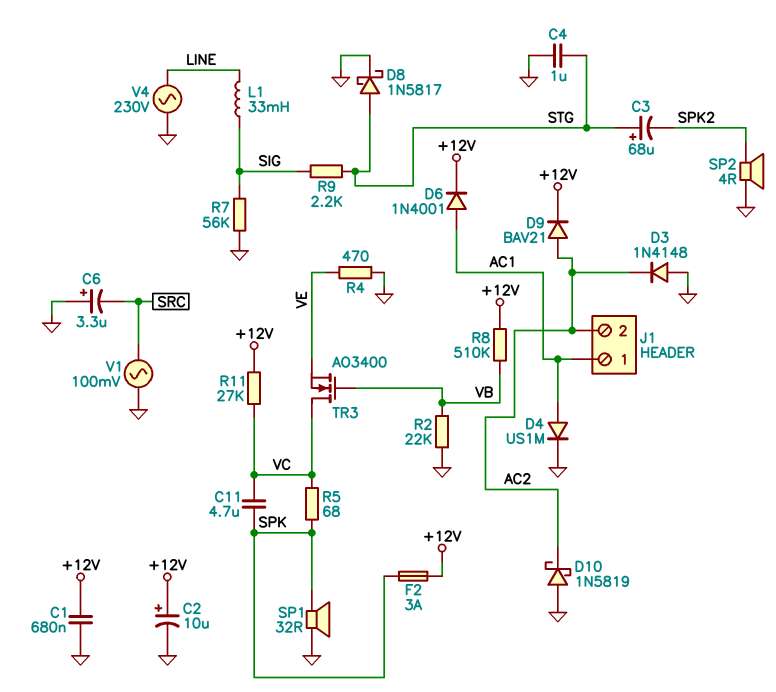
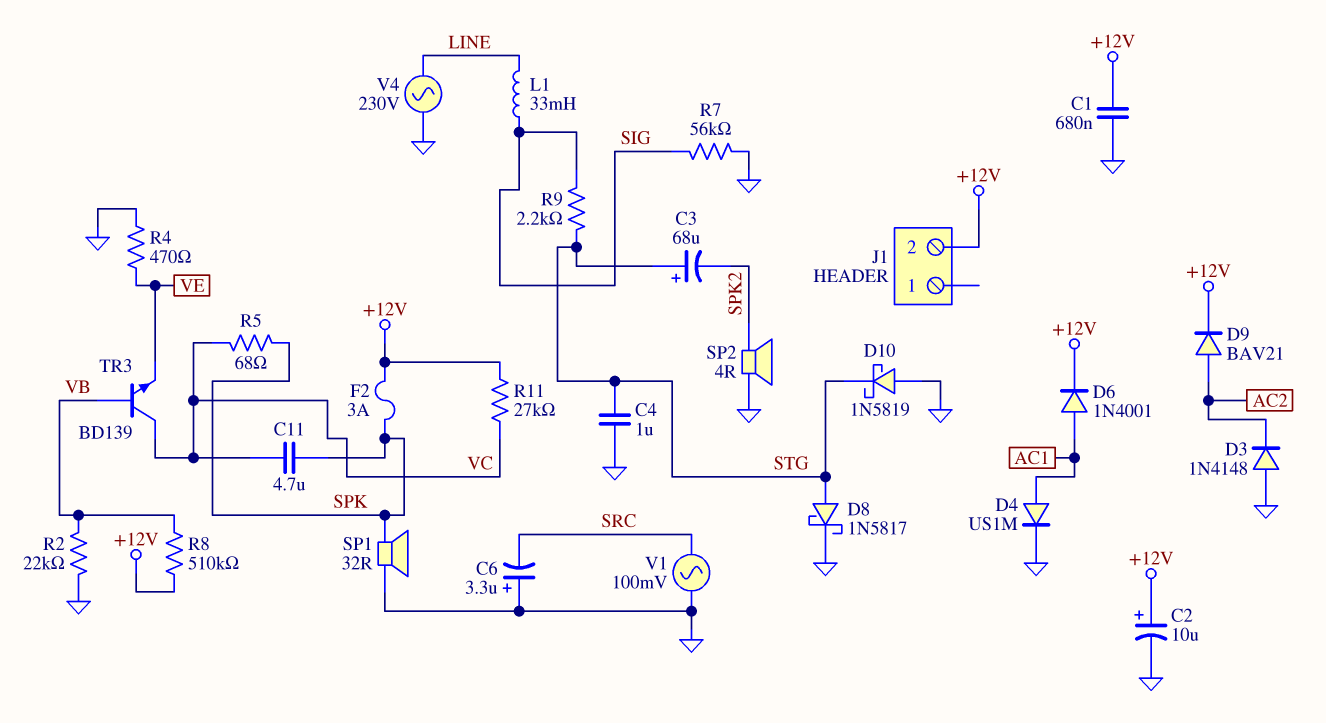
D10: schottky 1N5819 (A GND, K AC2) -> schottky 1N5819 (A GND, K STG)
J1 pin 1: AC1 -> none
J1 pin 2: AC2 -> +12V
TR3: NMOS AO3400 (G VB, D VC, S VE) -> NPN BD139 (B VB, C VC, E VE)

